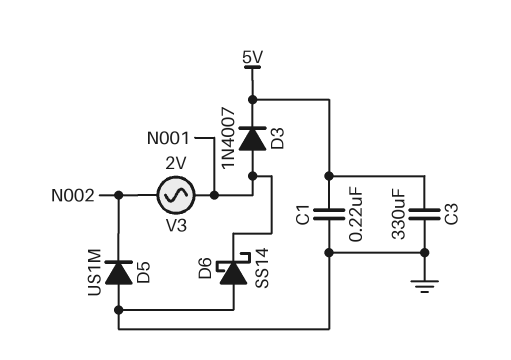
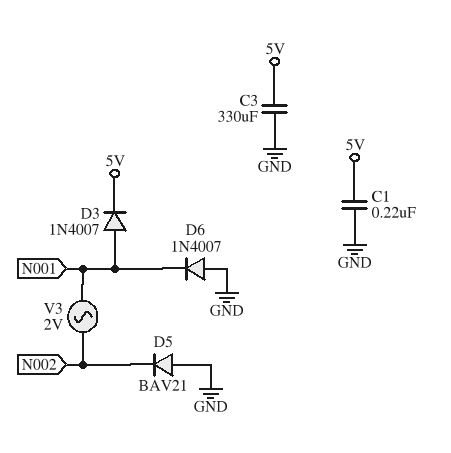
D5: diode US1M (A GND, K N002) -> diode BAV21 (A GND, K N002)
D6: schottky SS14 (A GND, K N001) -> diode 1N4007 (A GND, K N001)

